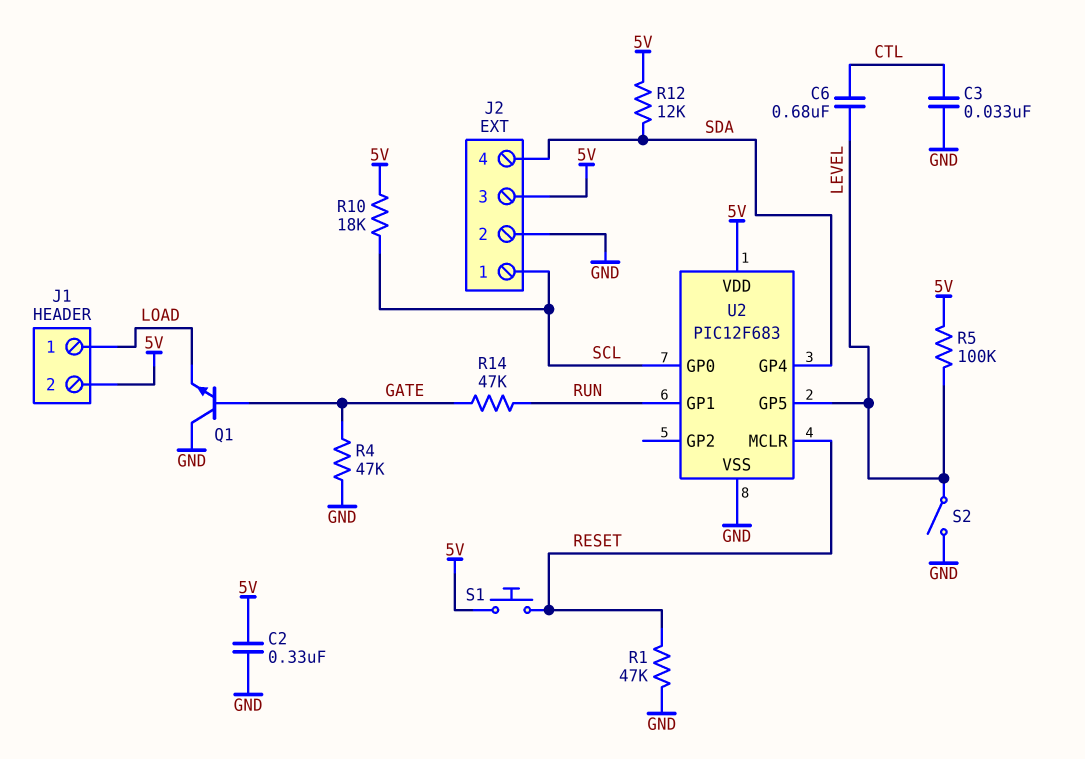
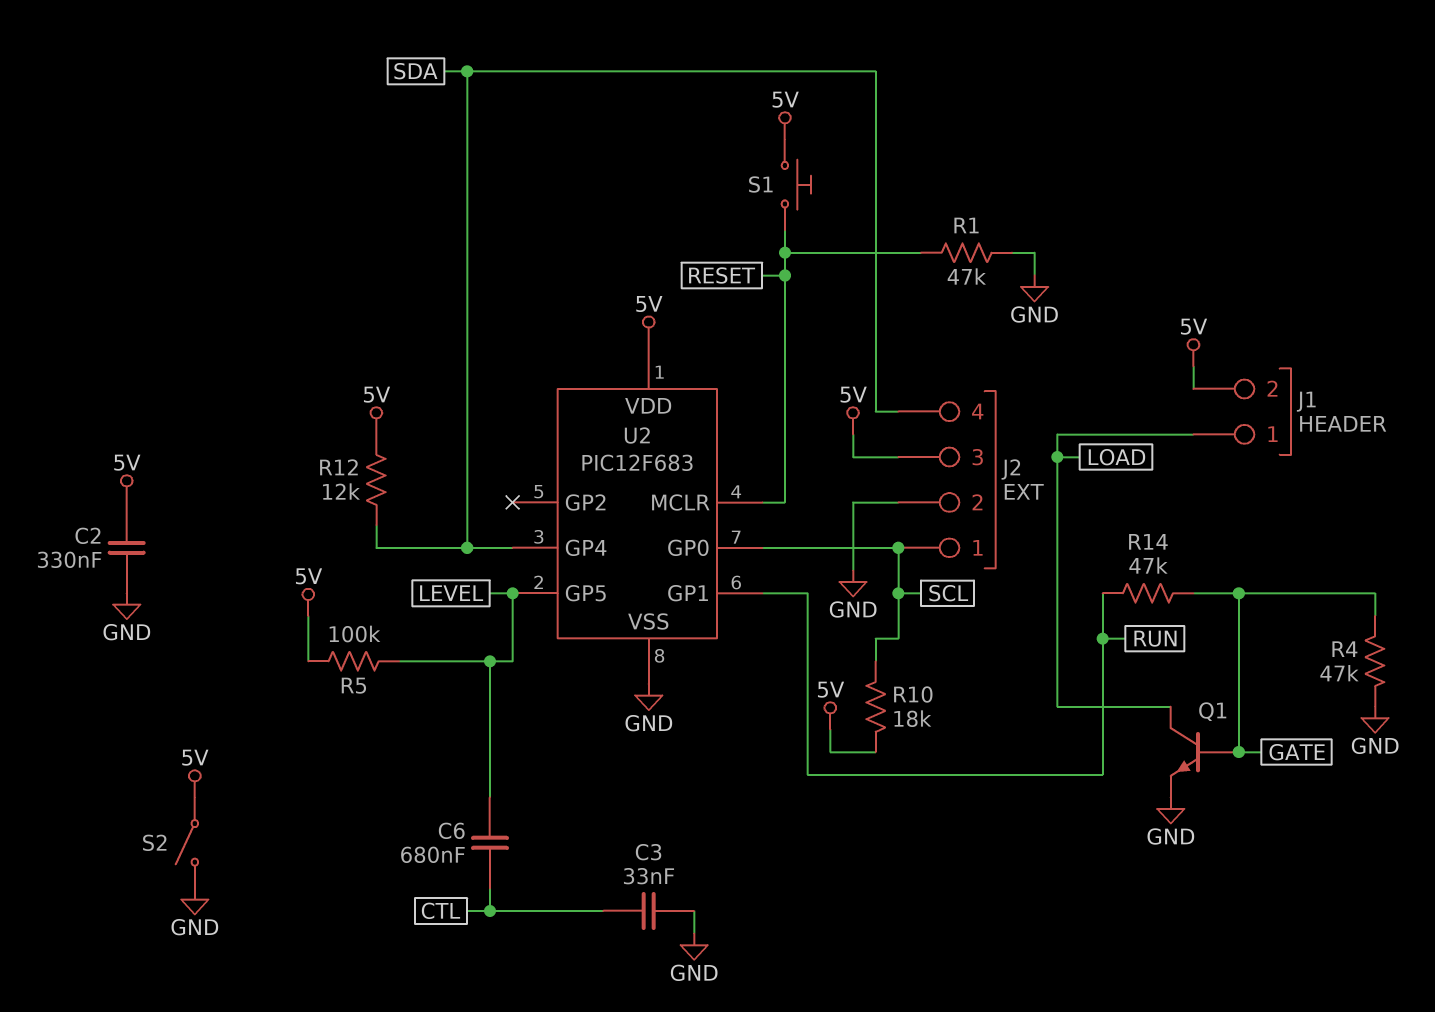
Q1: NPN (B GATE, C GND, E LOAD) -> NPN (B GATE, C LOAD, E GND)
S2: switch (GND, LEVEL) -> switch (5V, GND)

